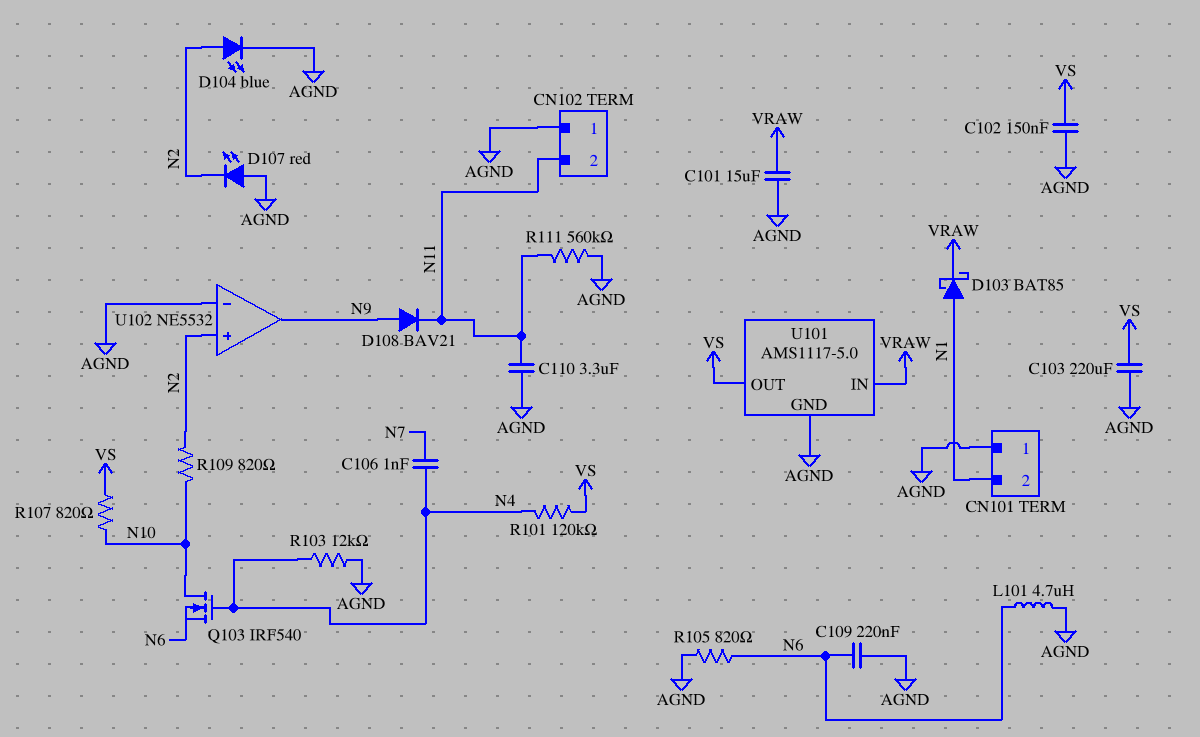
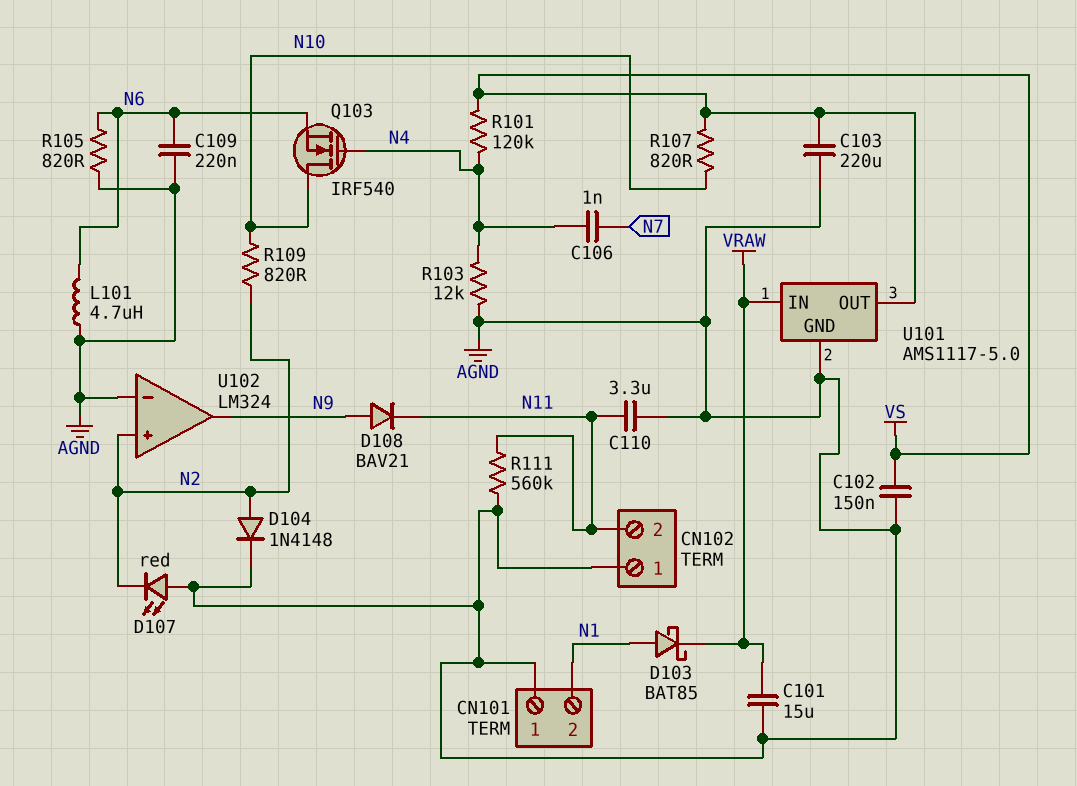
D104: LED blue (A N2, K AGND) -> diode 1N4148 (A N2, K AGND)
U102: NE5532 -> LM324

